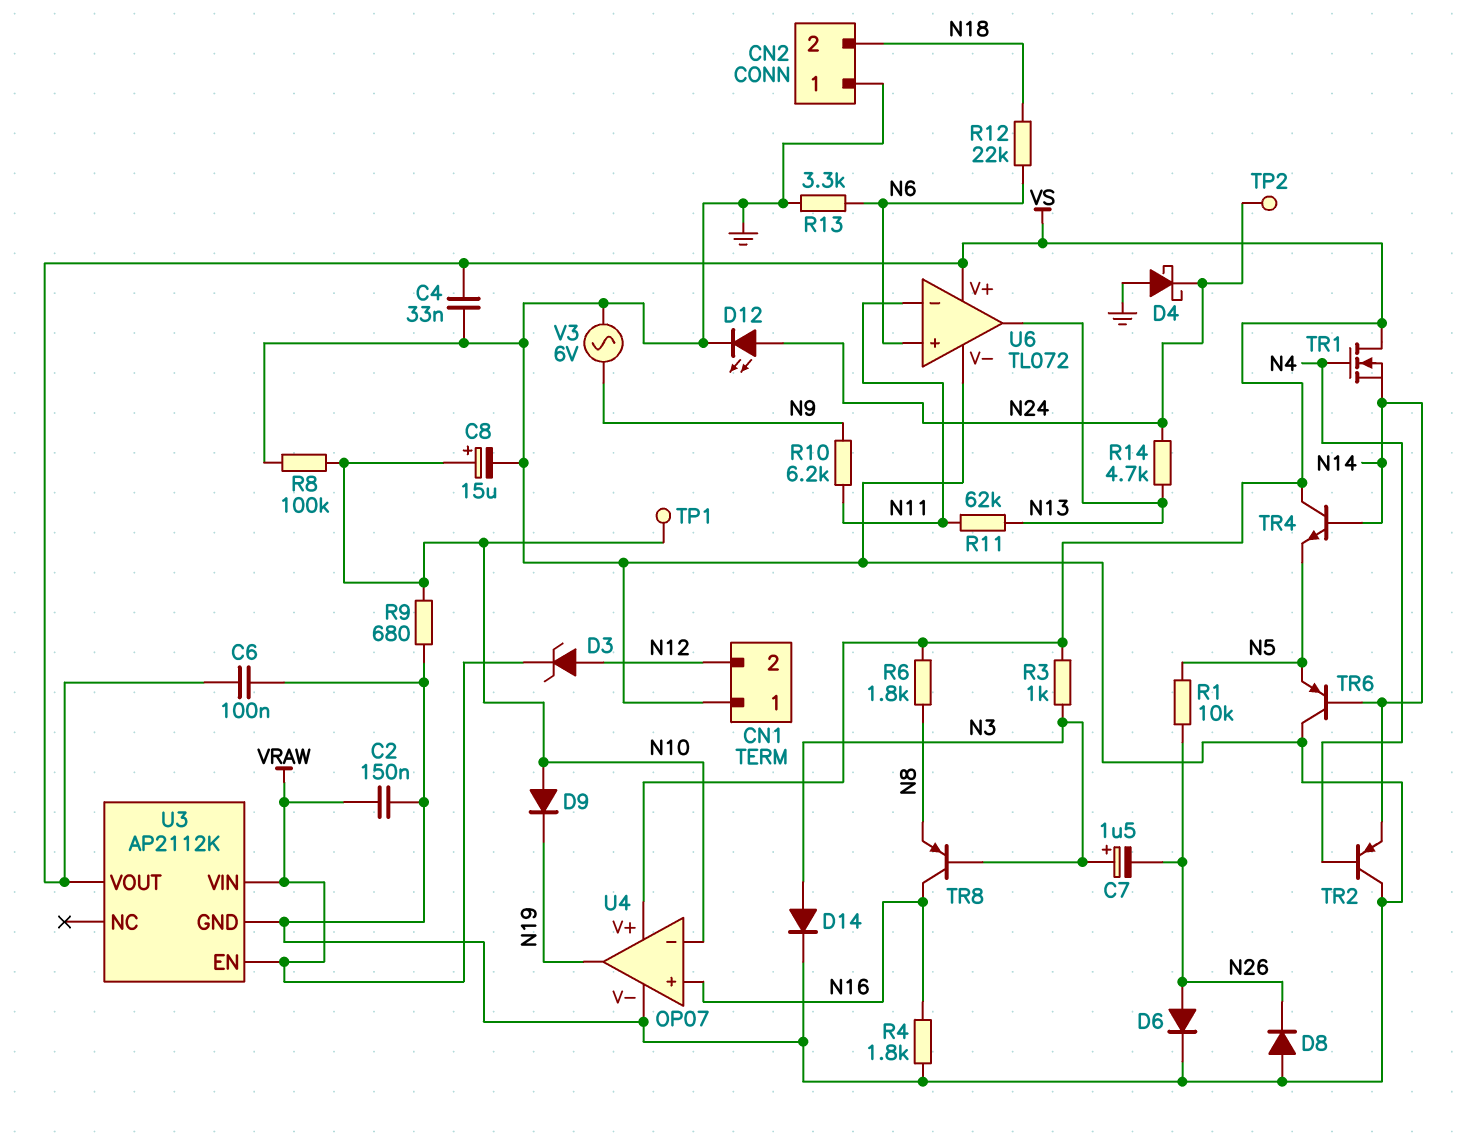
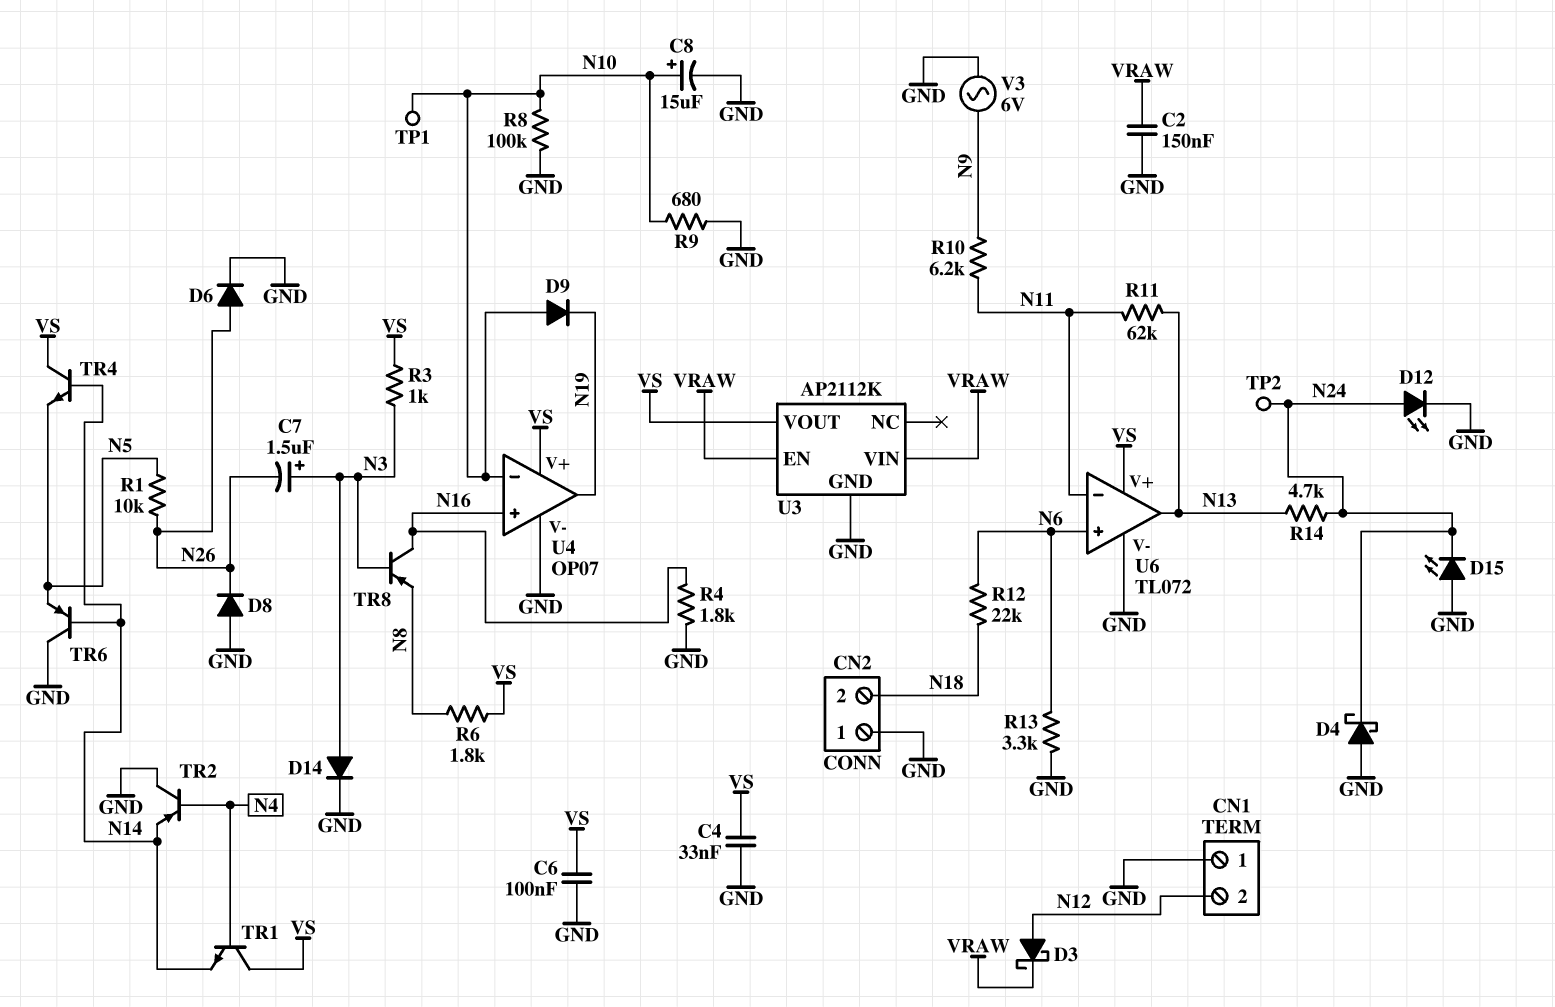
D3: zener (A N12, K VRAW) -> schottky (A N12, K VRAW)
D15: none -> LED (A GND, K N24)
TR1: NMOS (G N4, D VS, S N14) -> NPN (B N4, C VS, E N14)

